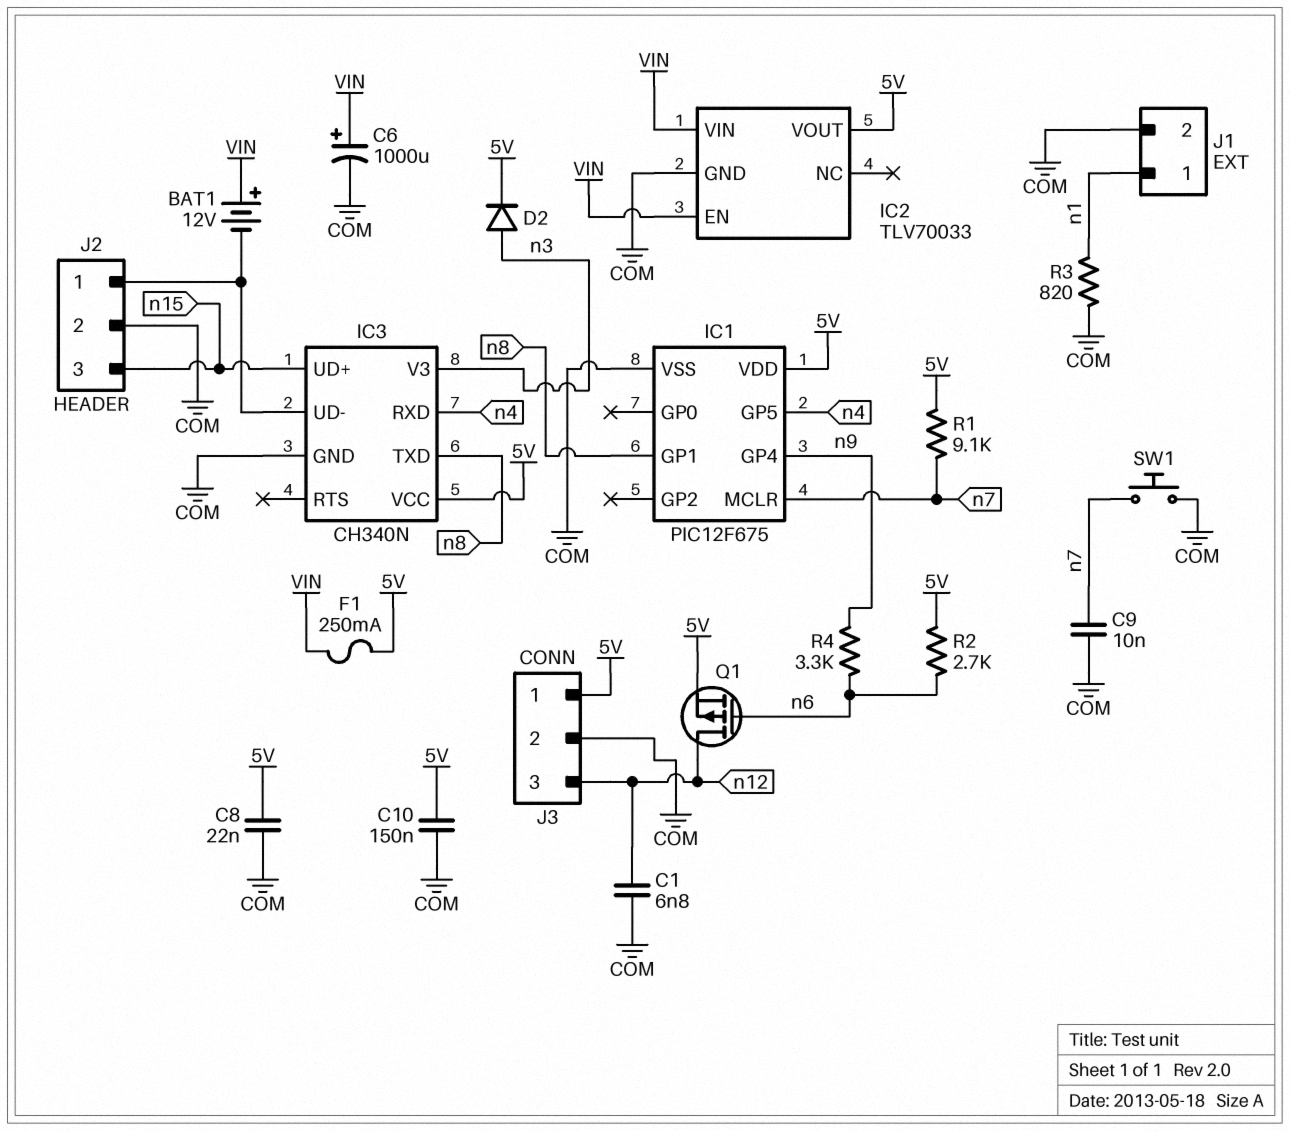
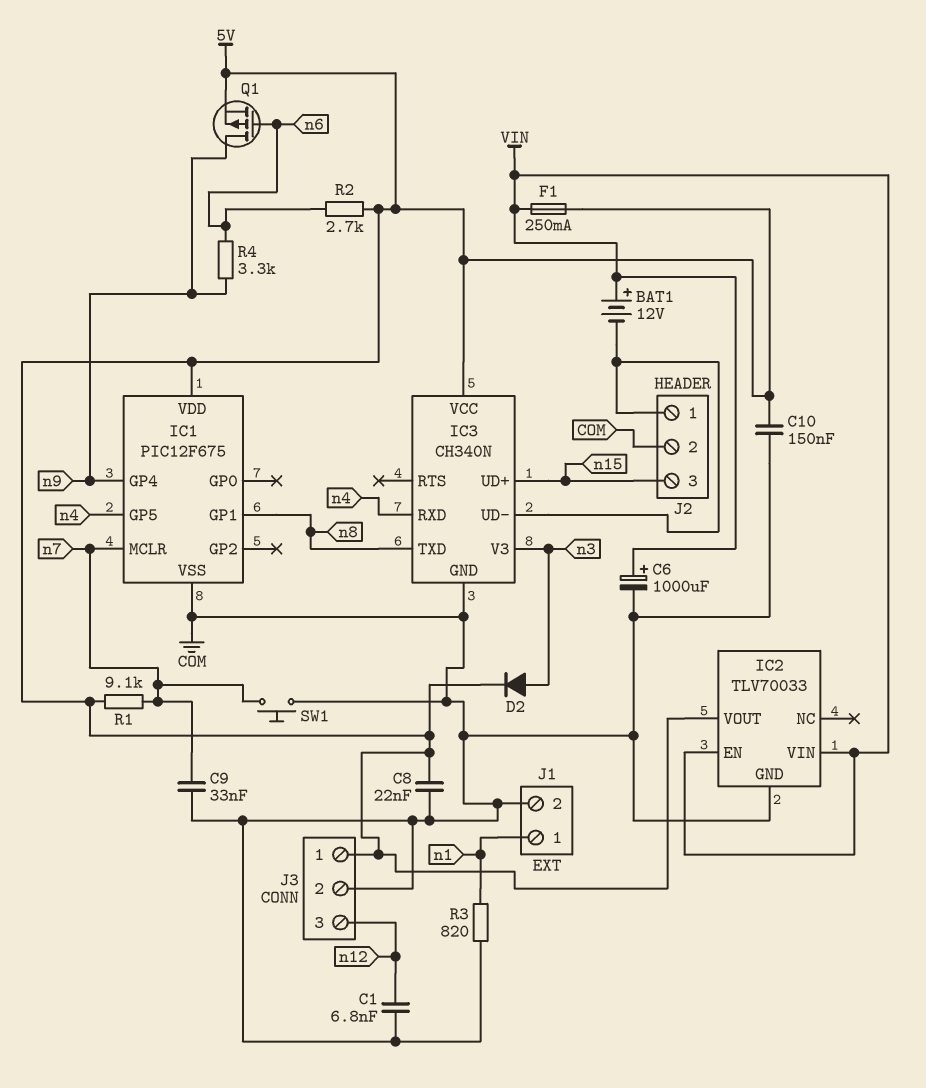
C9: 10nF (COM, n7) -> 33nF (COM, n7)
Q1: PMOS (G n6, D n12, S 5V) -> PMOS (G n6, D n9, S 5V)

